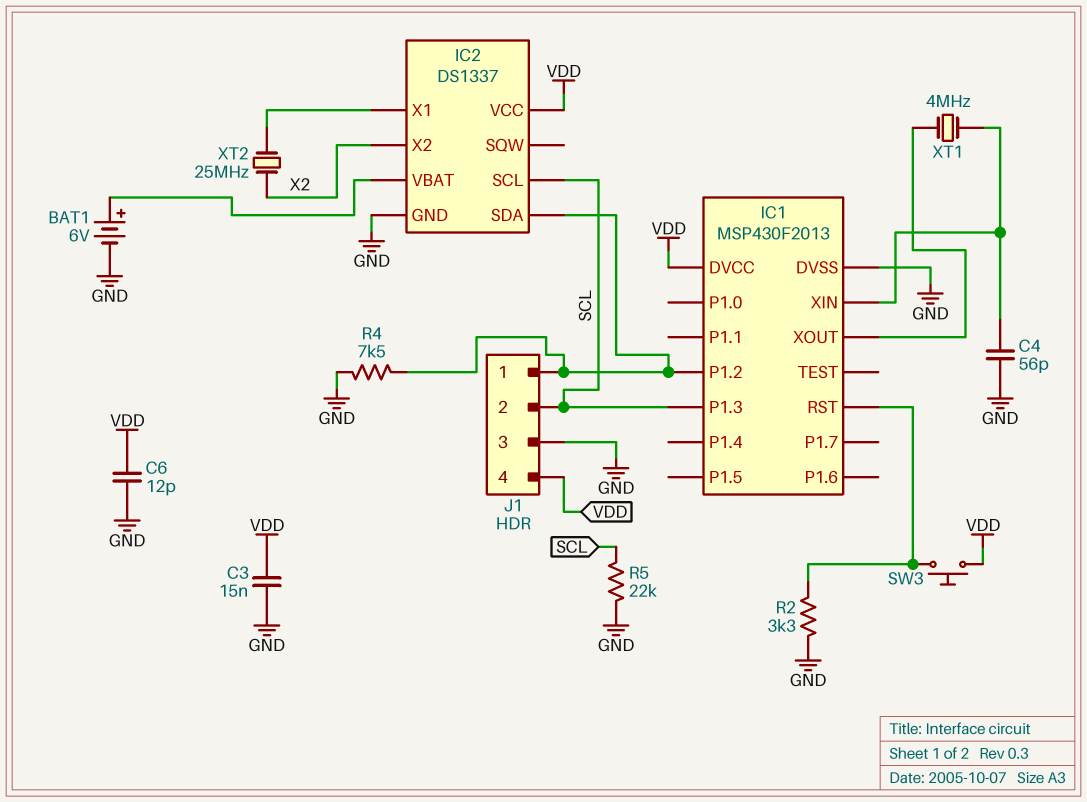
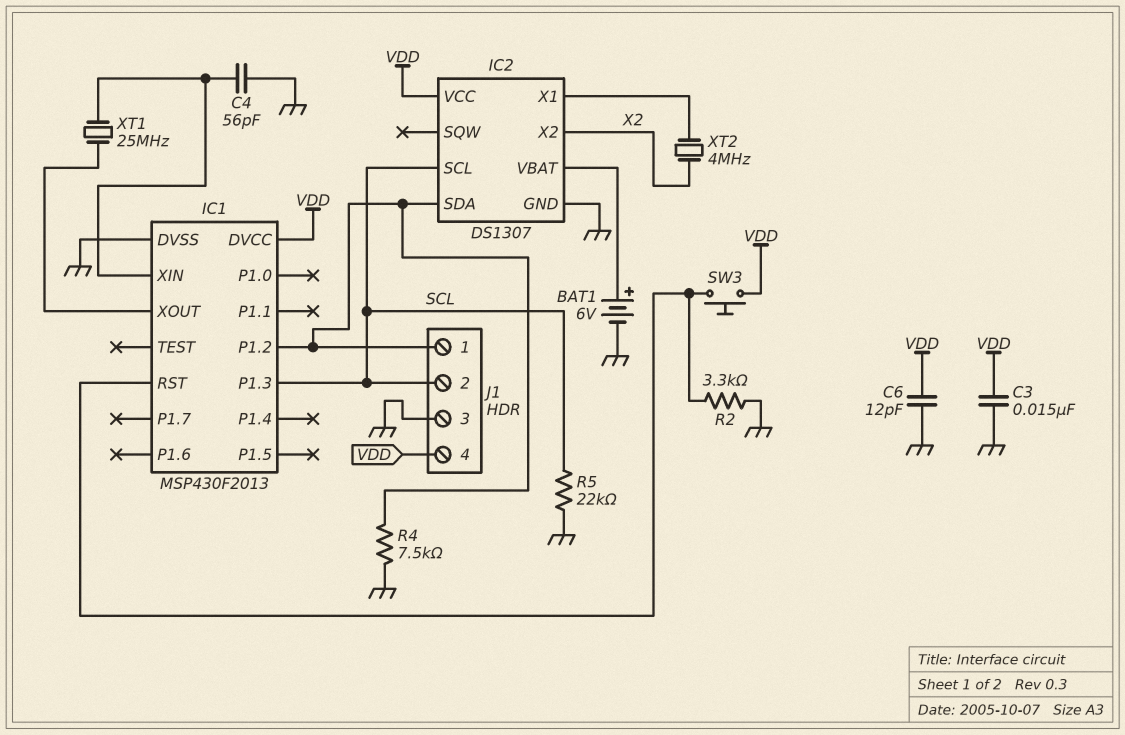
IC2: DS1337 -> DS1307
XT1: 4MHz (IC1/XIN, IC1/XOUT) -> 25MHz (IC1/XIN, IC1/XOUT)
XT2: 25MHz (IC2/X1, X2) -> 4MHz (IC2/X1, X2)

